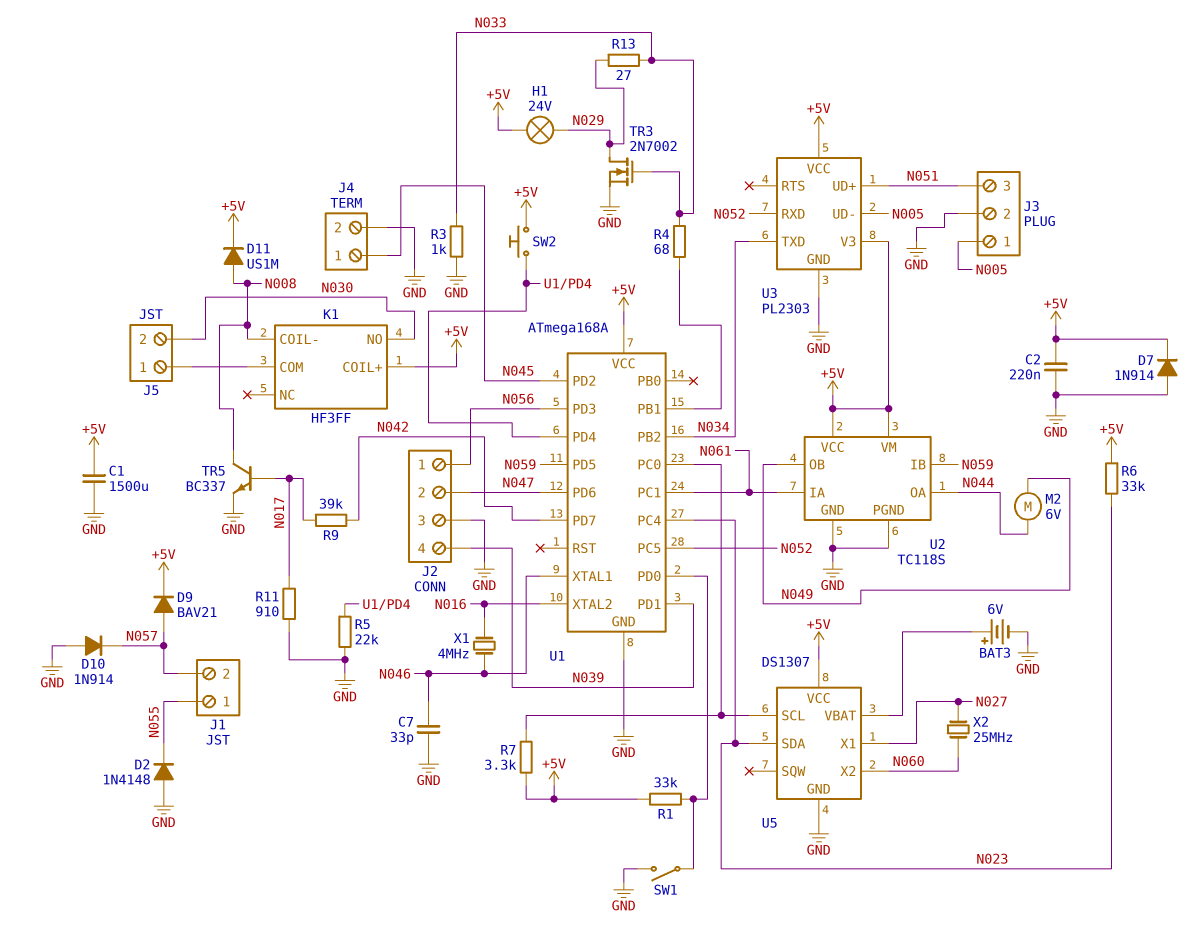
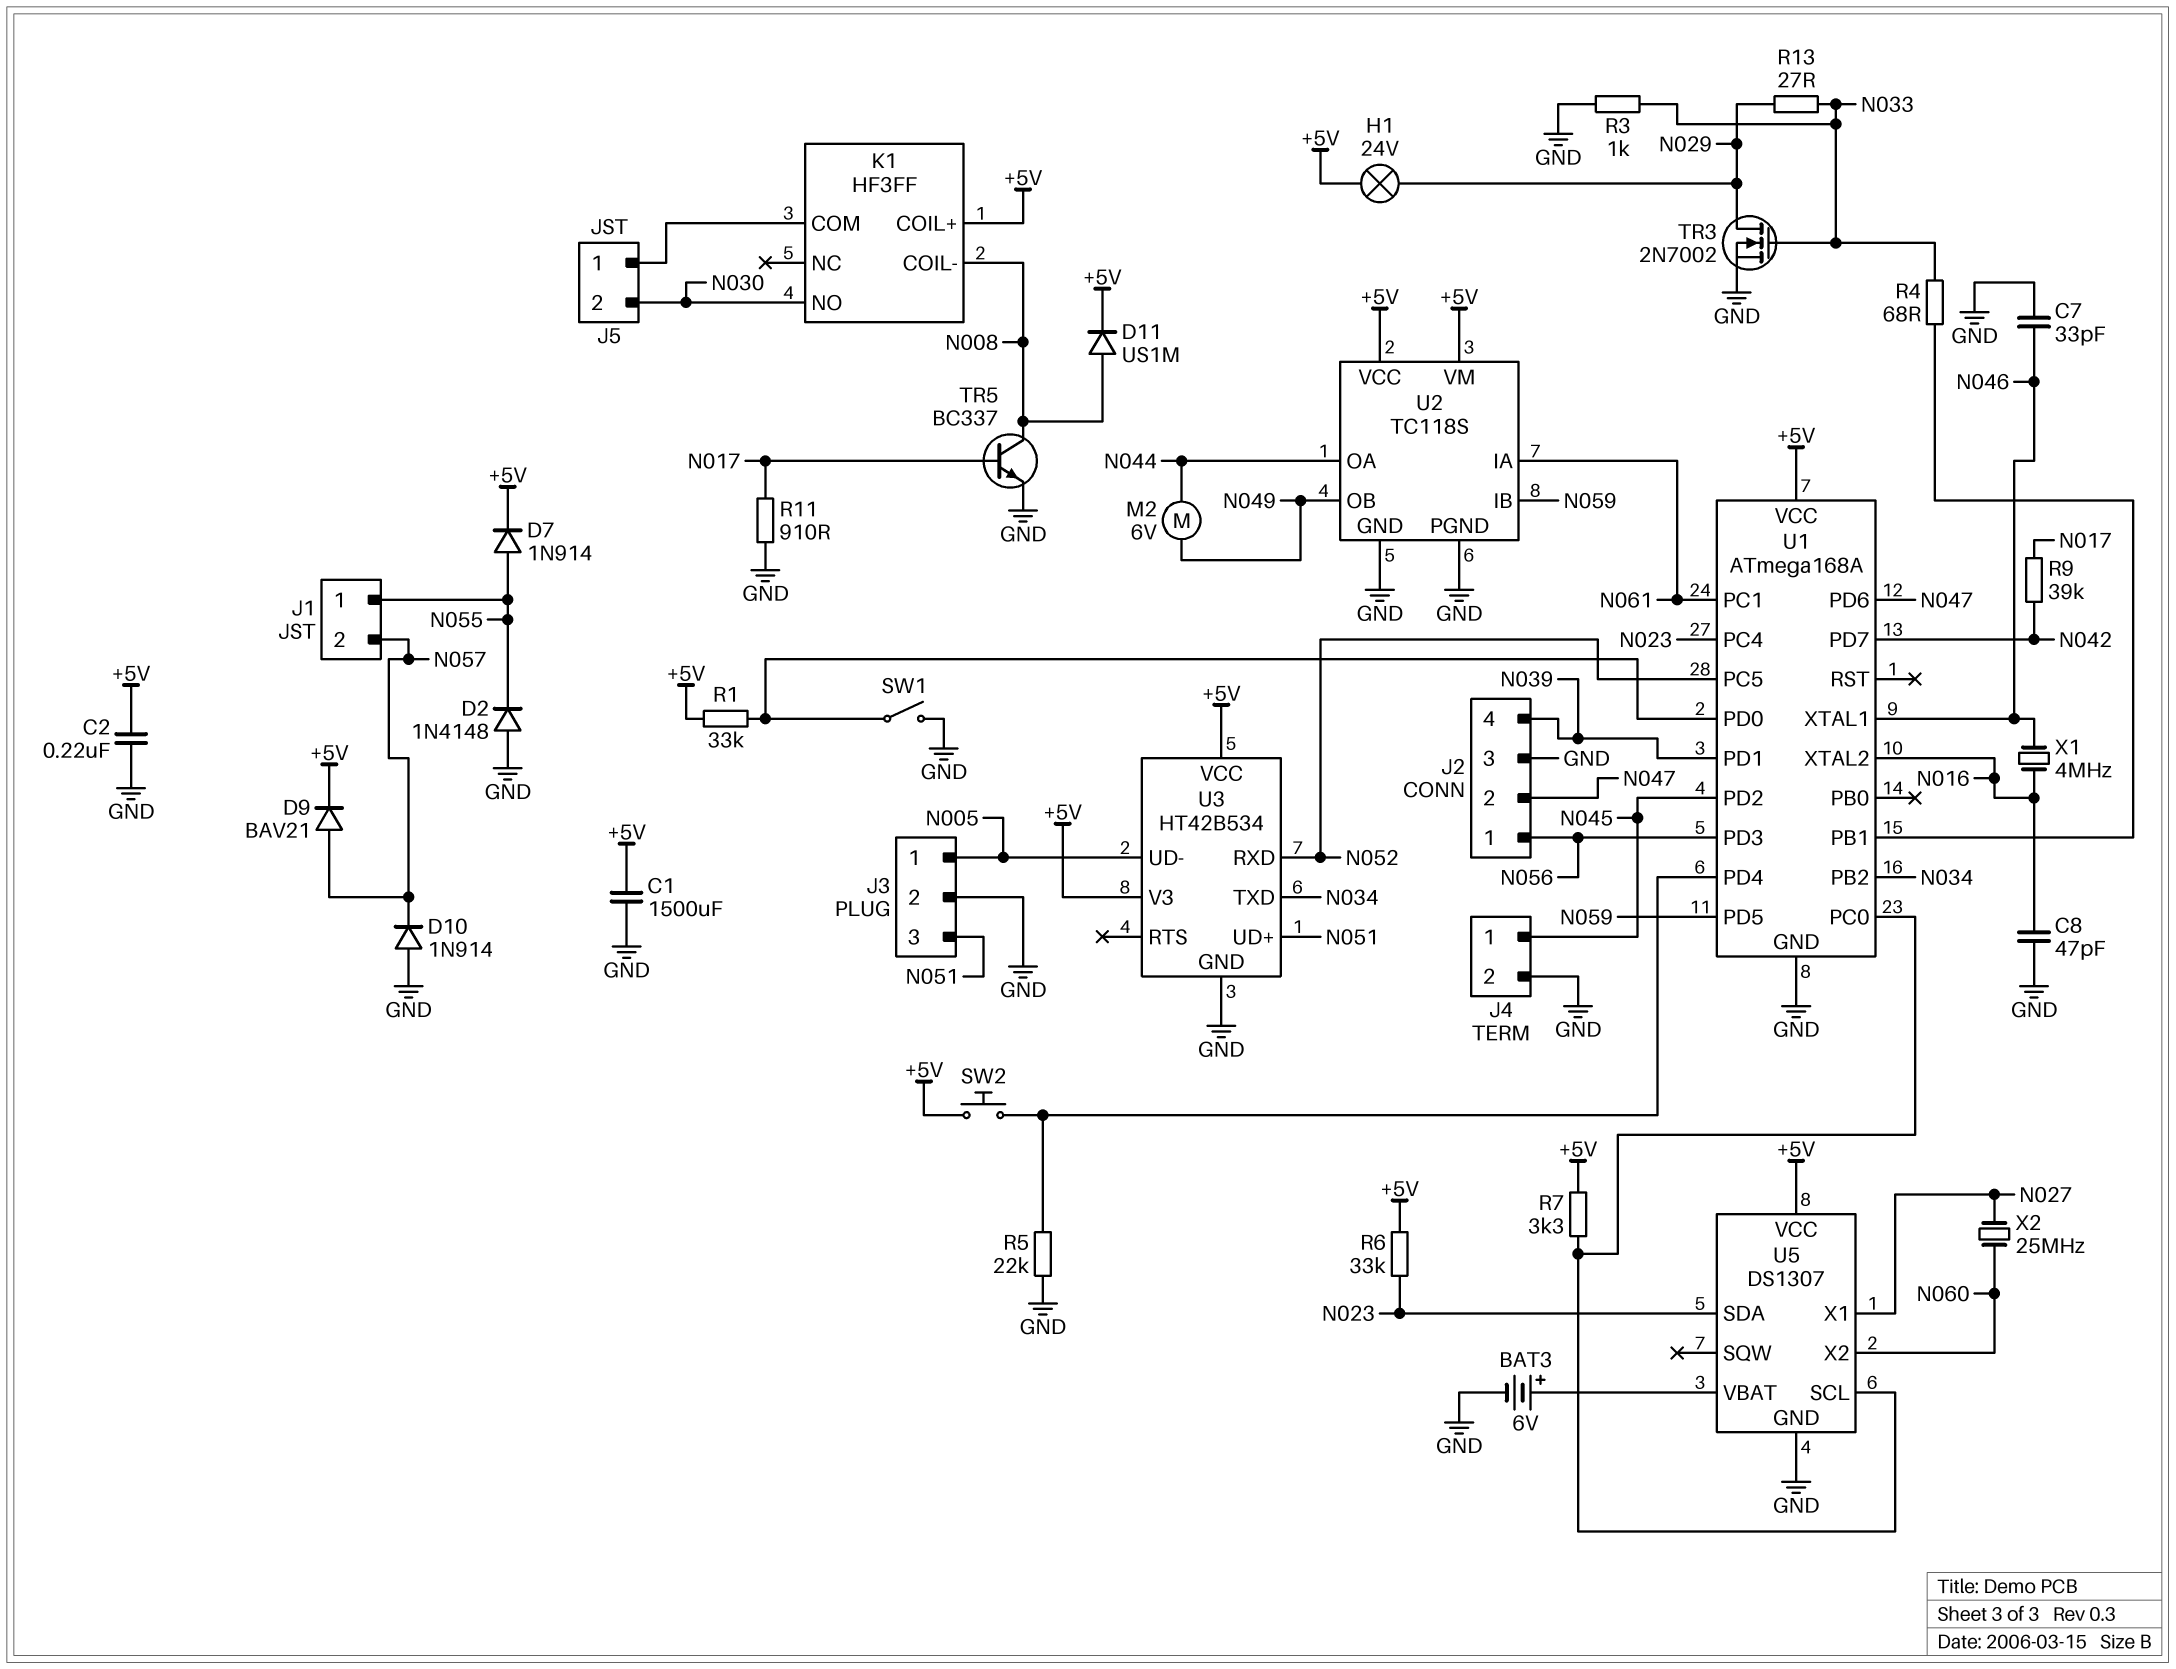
C8: none -> 47pF (GND, N016)
D7: diode 1N914 (A GND, K +5V) -> diode 1N914 (A N055, K +5V)
U3: PL2303 -> HT42B534

